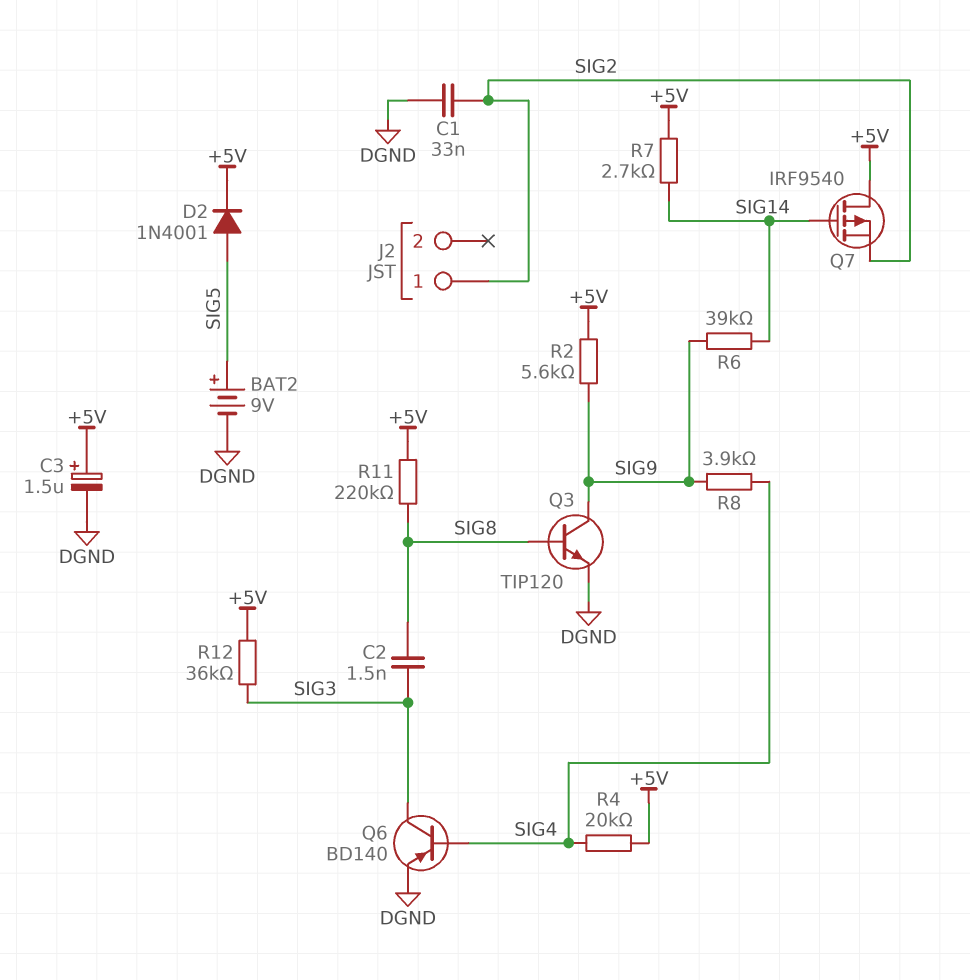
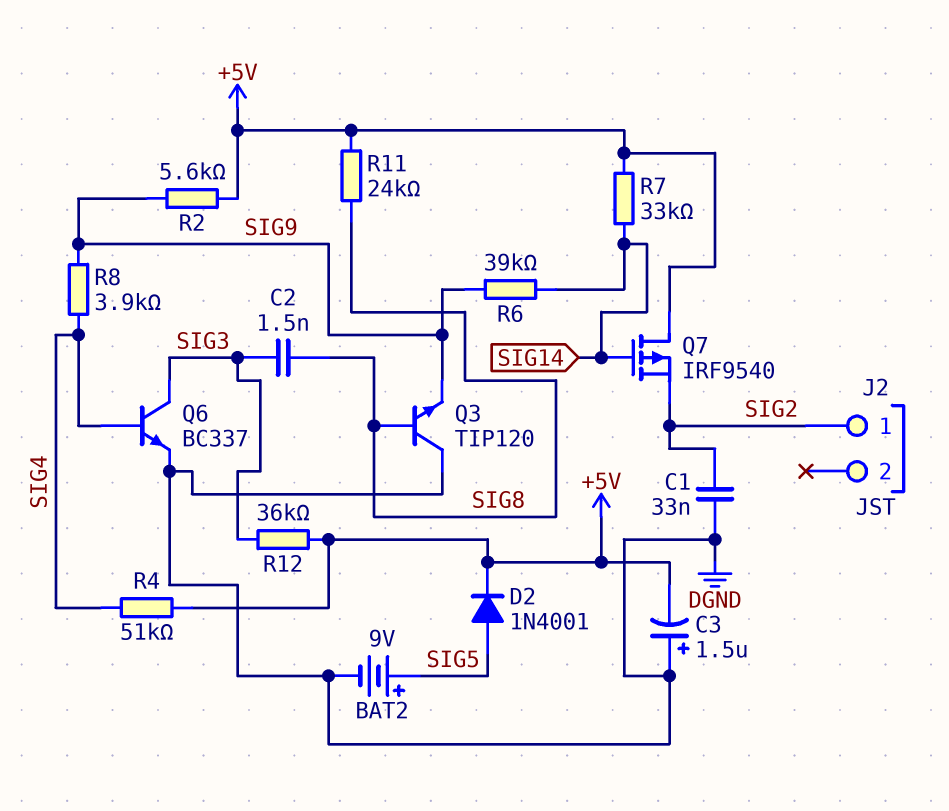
C3: 1.5uF (plus +5V, minus DGND) -> 1.5uF (plus DGND, minus +5V)
Q3: NPN TIP120 (B SIG8, C SIG9, E DGND) -> NPN TIP120 (B SIG8, C DGND, E SIG9)
Q6: PNP BD140 (B SIG4, C SIG3, E DGND) -> NPN BC337 (B SIG4, C SIG3, E DGND)
R4: 20k (+5V, SIG4) -> 51k (+5V, SIG4)
R7: 2.7k (+5V, SIG14) -> 33k (+5V, SIG14)
R11: 220k (+5V, SIG8) -> 24k (+5V, SIG8)

